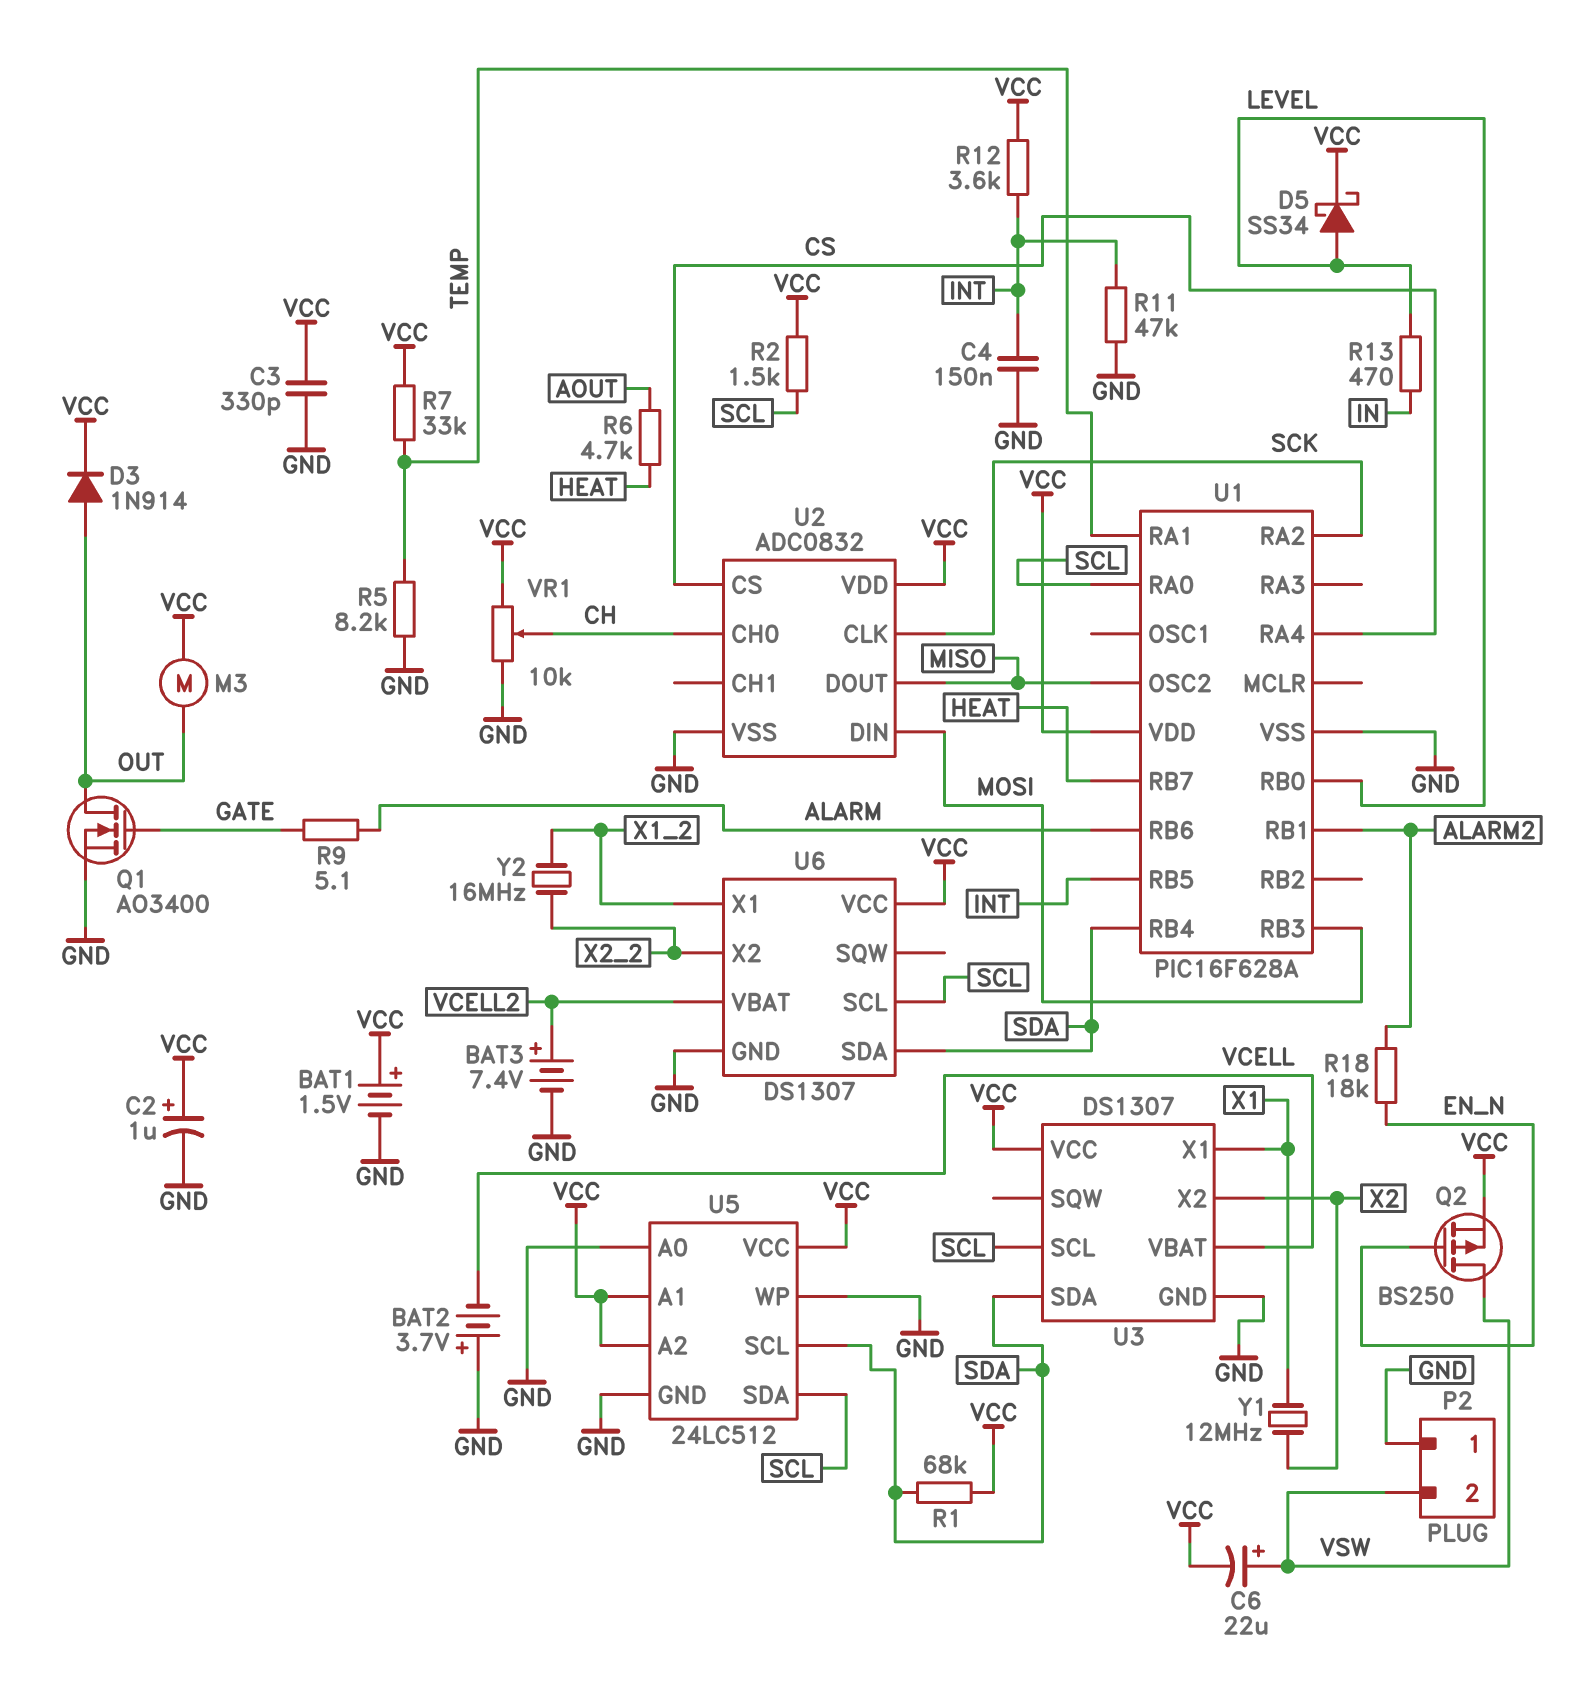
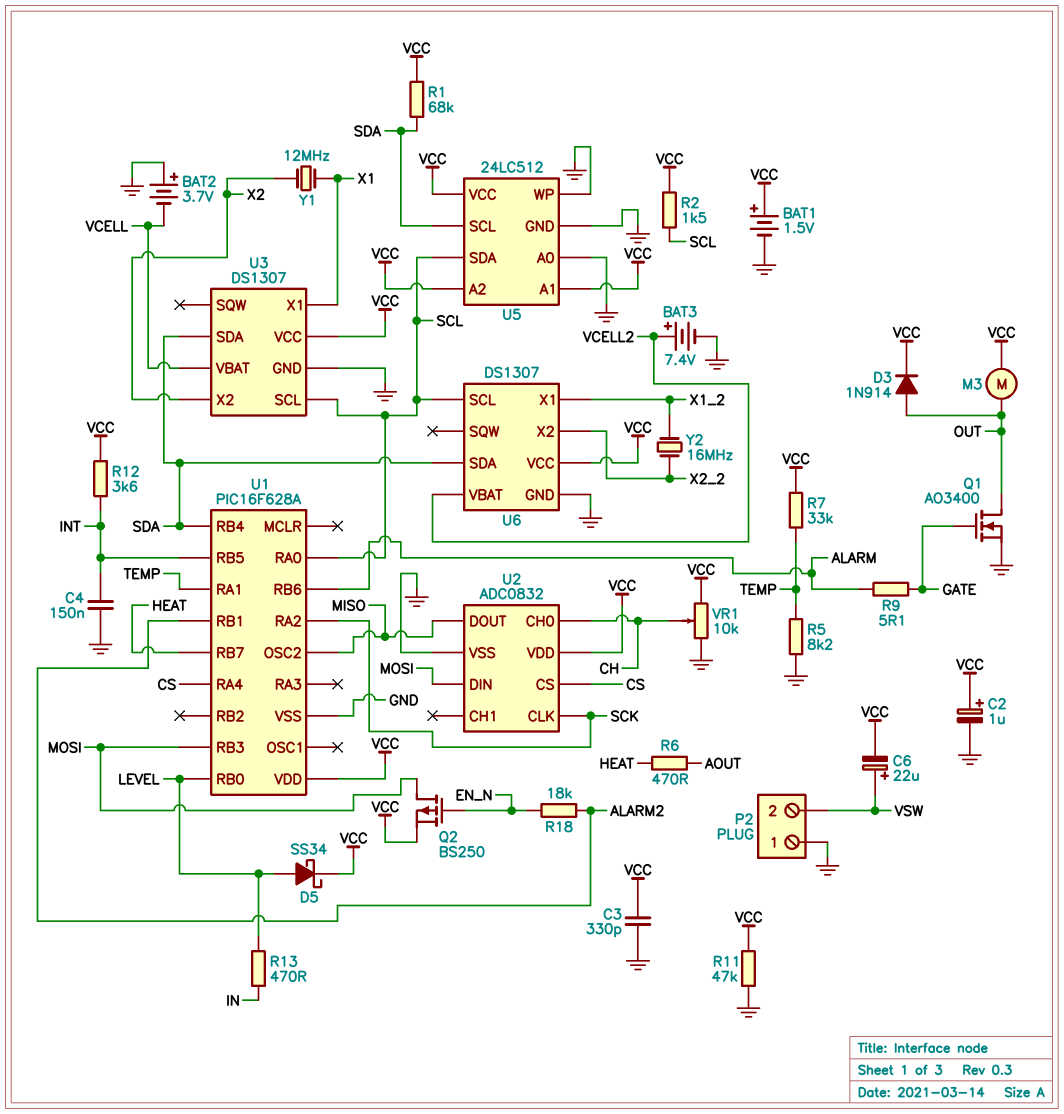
Q2: PMOS BS250 (G EN_N, D VSW, S VCC) -> PMOS BS250 (G EN_N, D MOSI, S VCC)
R6: 4.7k (AOUT, HEAT) -> 470 (AOUT, HEAT)
R11: 47k (GND, INT) -> 47k (GND, VCC)

